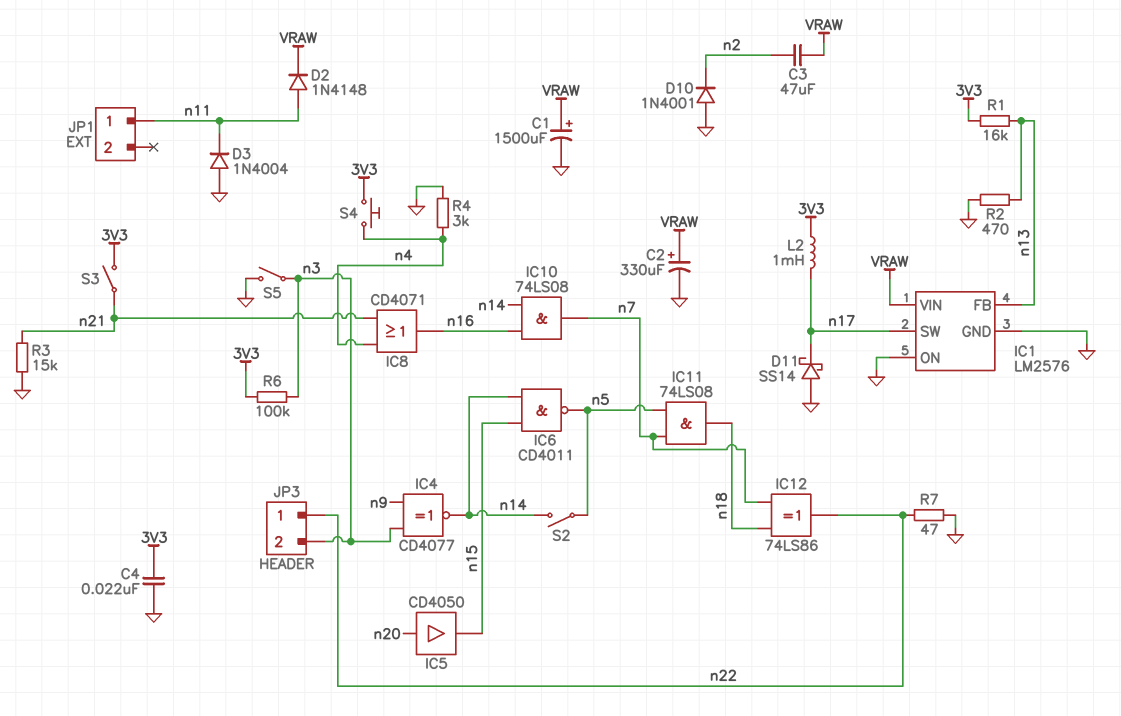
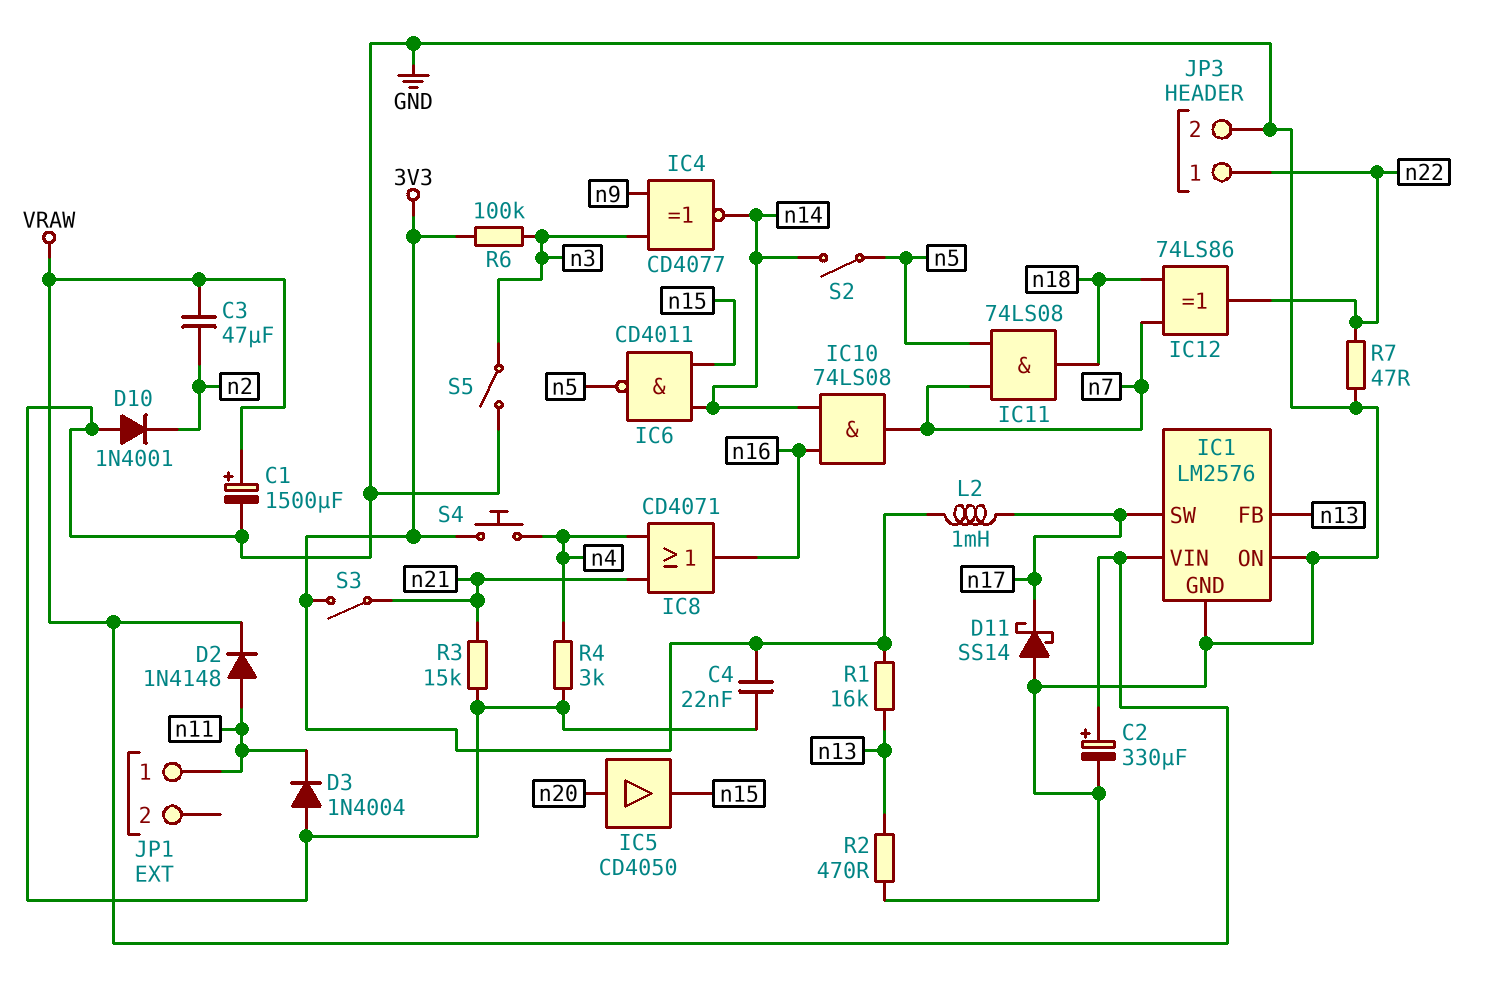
JP3 pin 2: n3 -> GND

